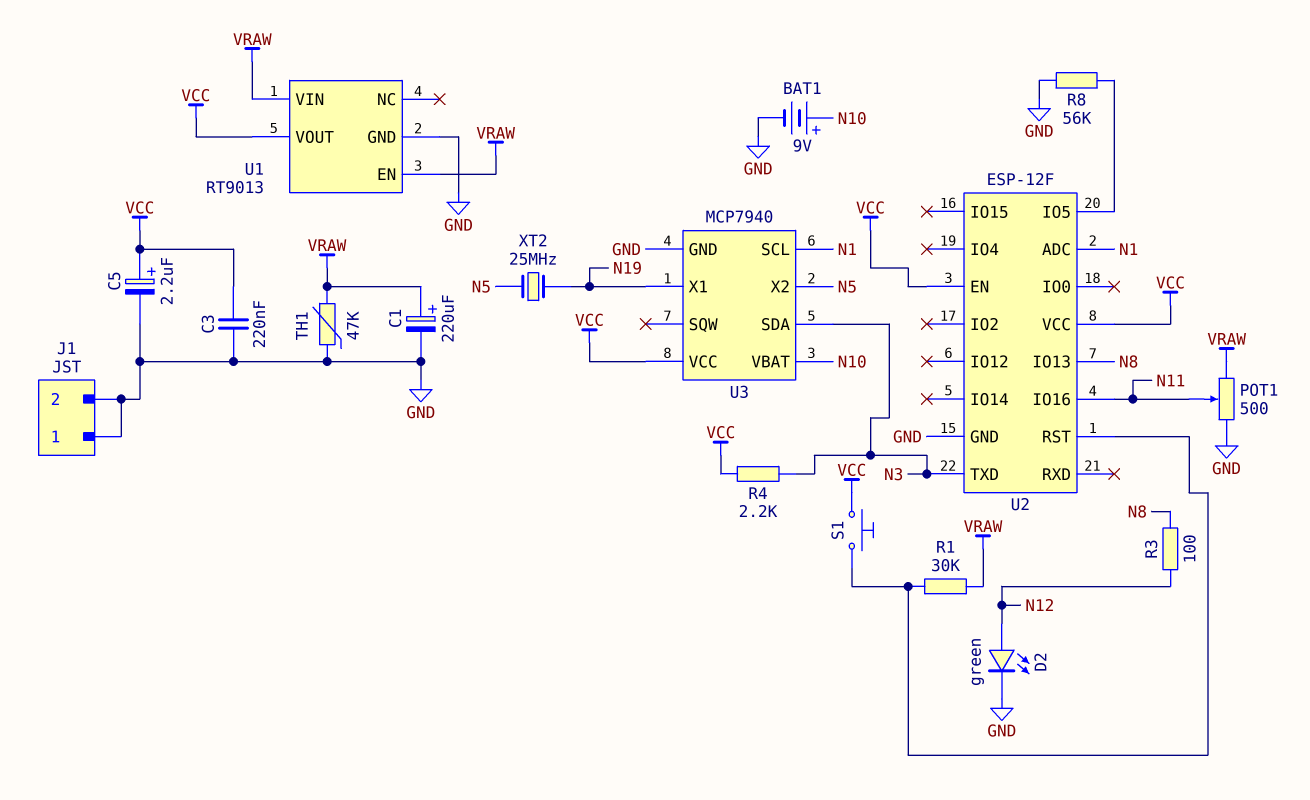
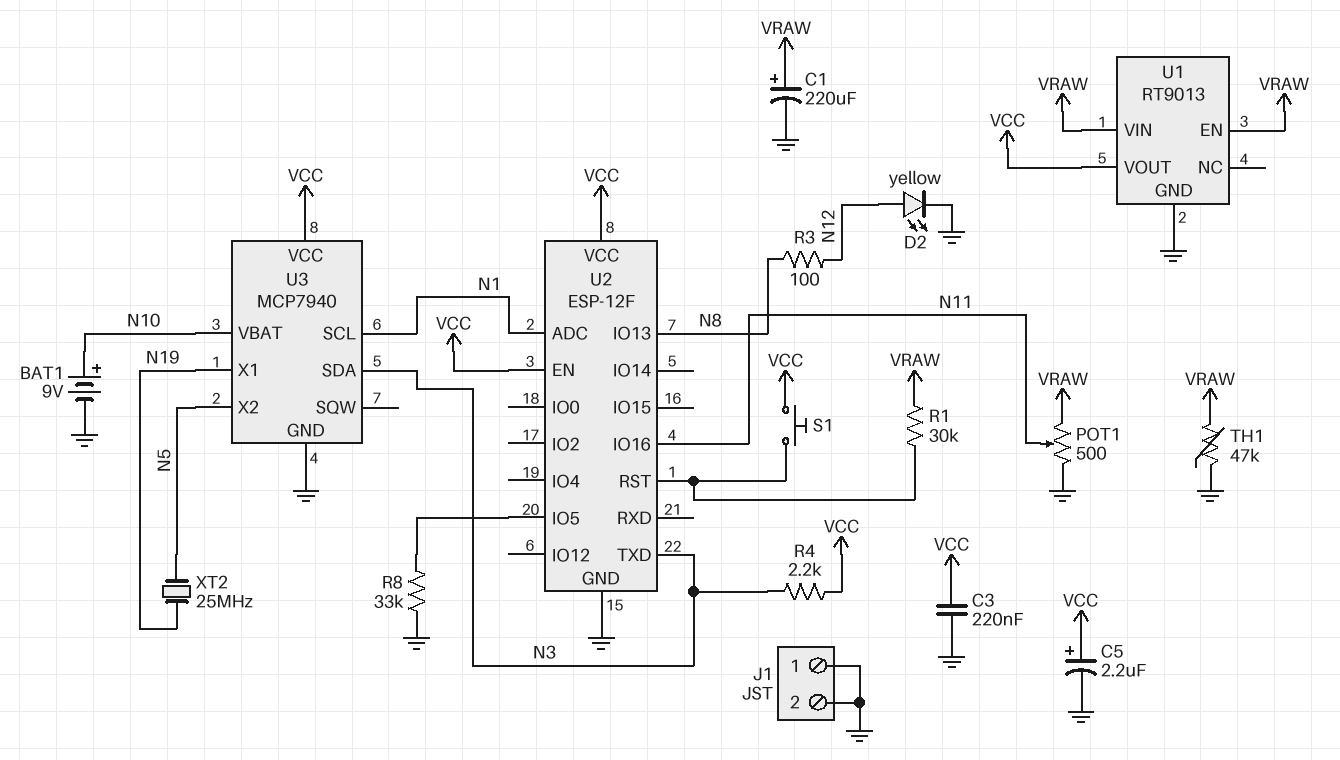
D2: LED green (A N12, K GND) -> LED yellow (A N12, K GND)
R8: 56k (GND, U2/IO5) -> 33k (GND, U2/IO5)

